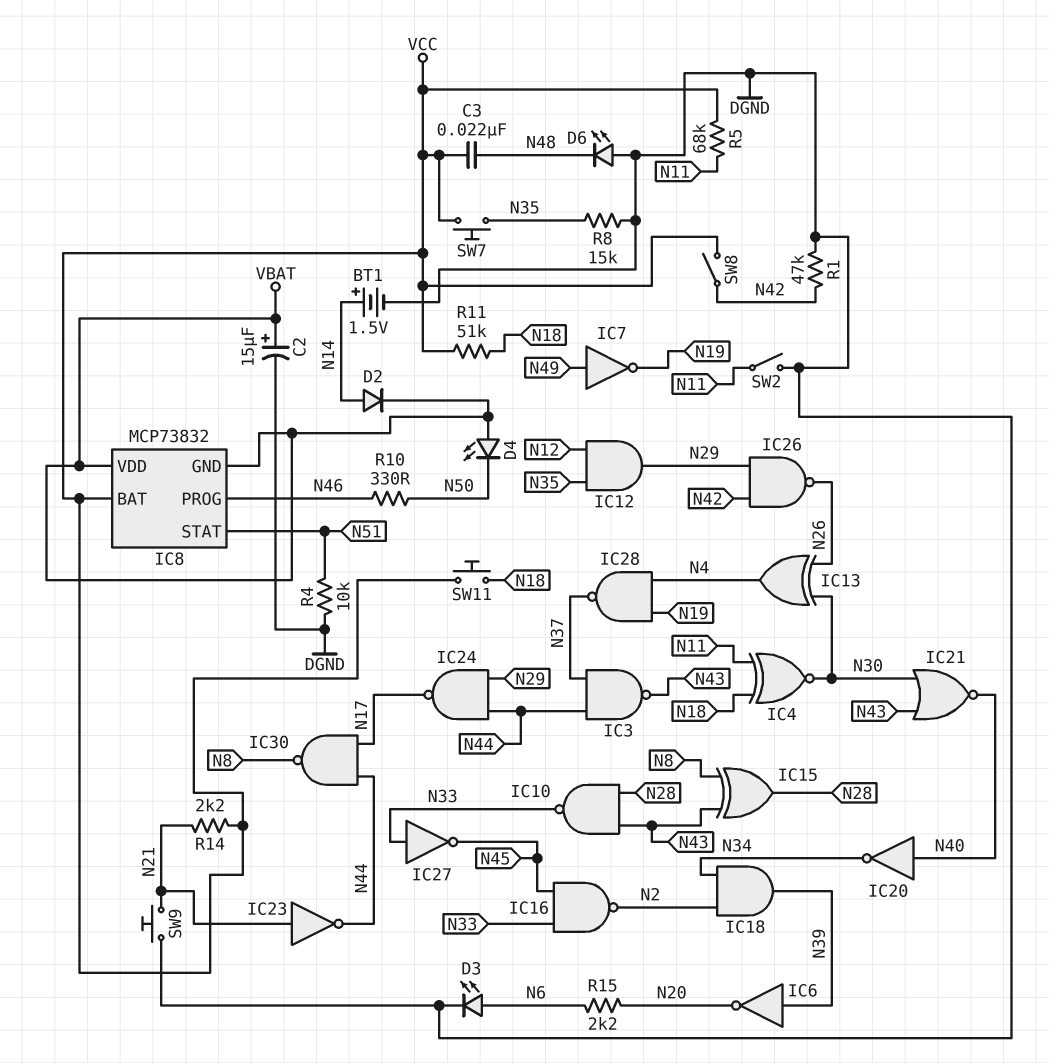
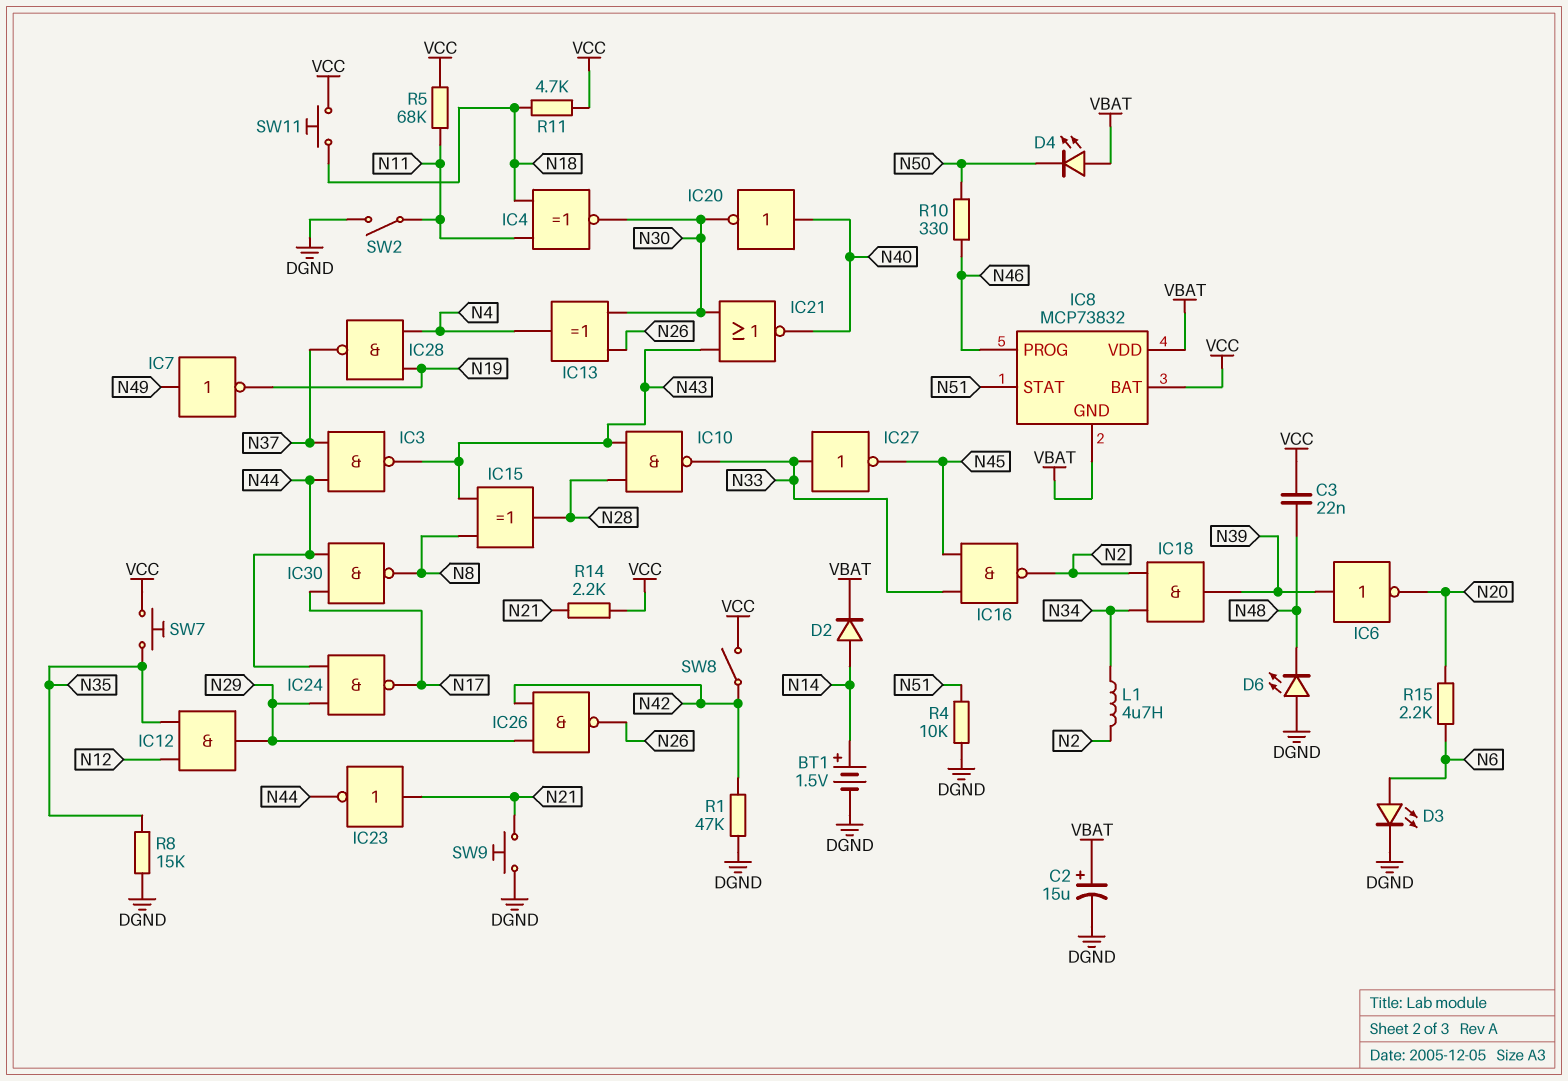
IC20: NOT (in N40, out N34) -> NOT (in N40, out N30)
L1: none -> 4.7uH (N2, N34)
R11: 51k (N18, VCC) -> 4.7k (N18, VCC)

